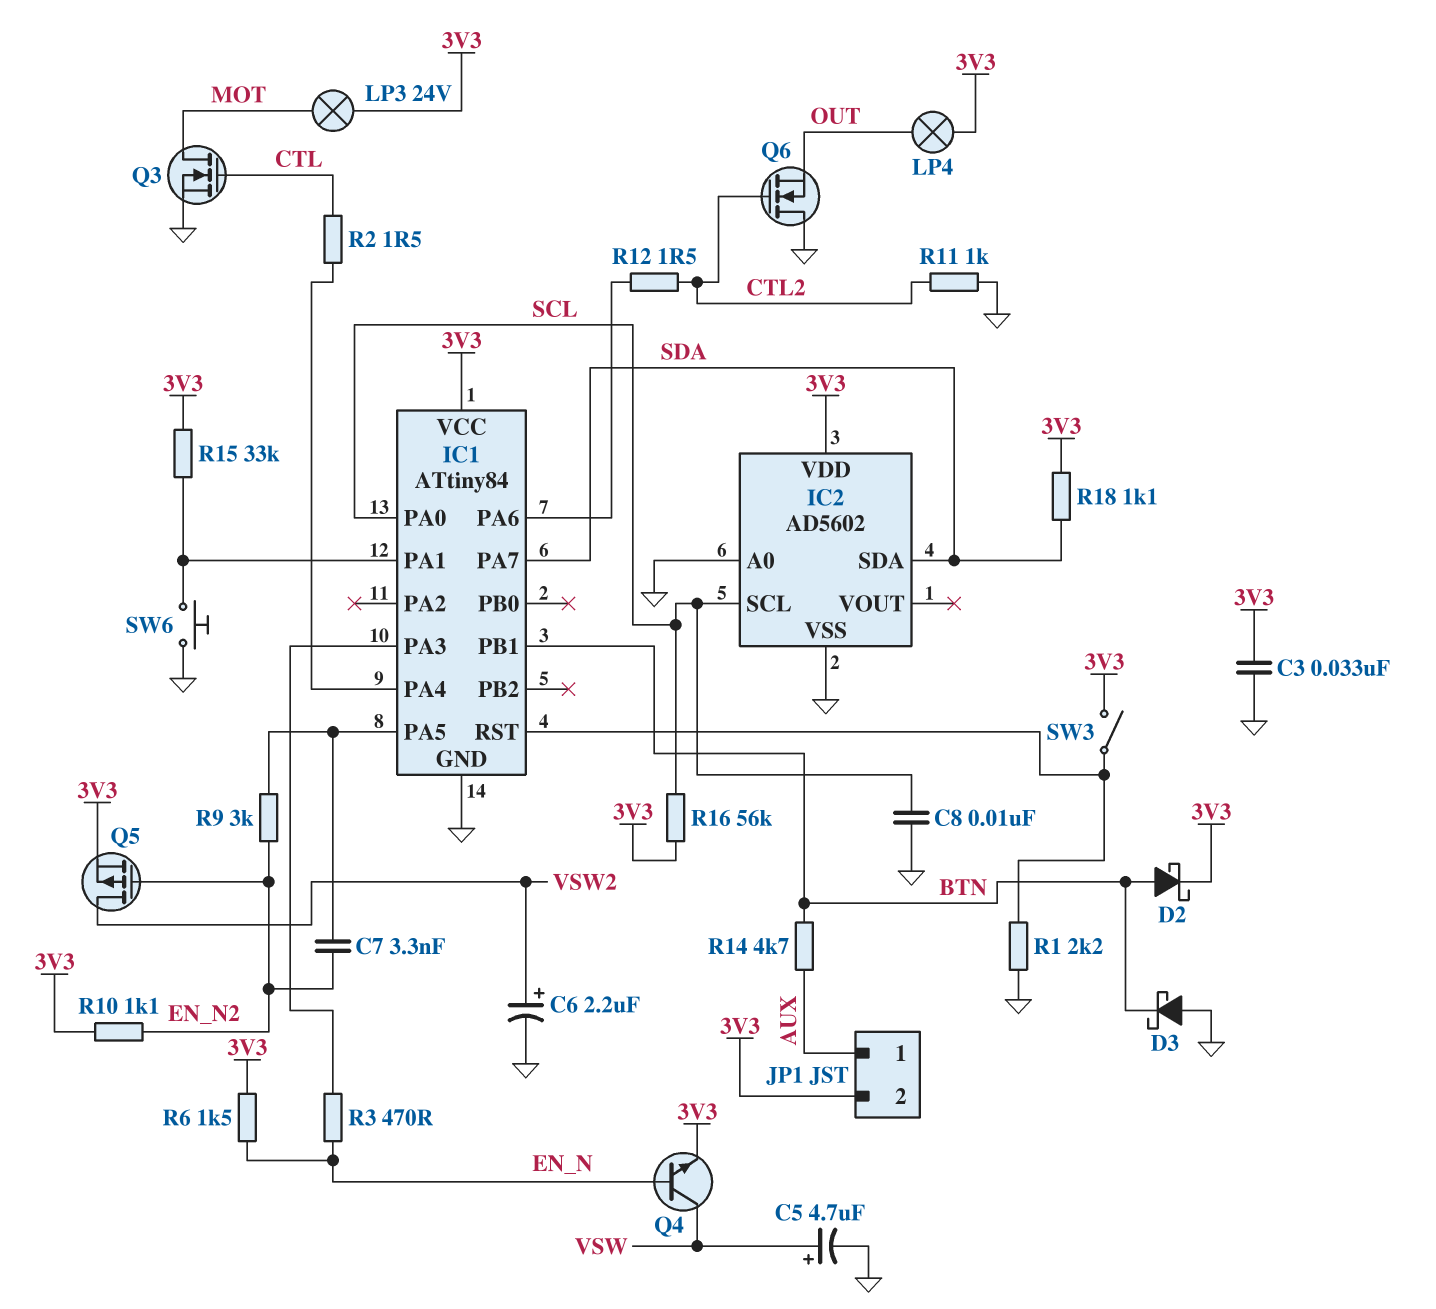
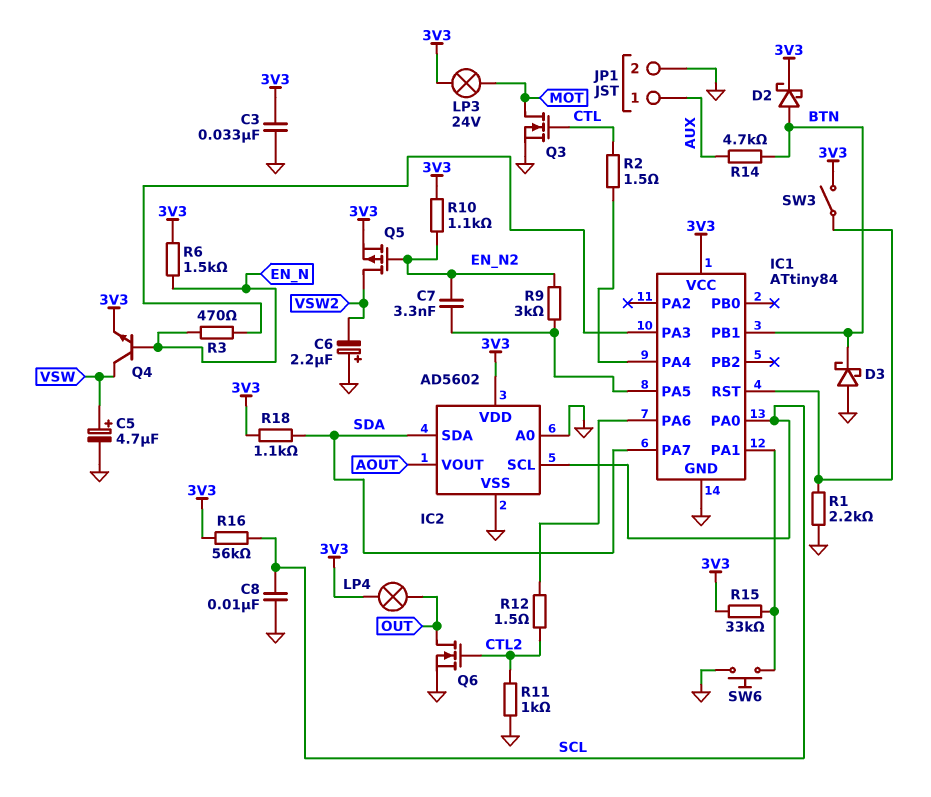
C6: 2.2uF (plus VSW2, minus GND) -> 2.2uF (plus GND, minus VSW2)
IC2 pin VOUT: none -> AOUT
JP1 pin 2: 3V3 -> GND
Q6: NMOS (G CTL2, D GND, S OUT) -> NMOS (G CTL2, D OUT, S GND)

